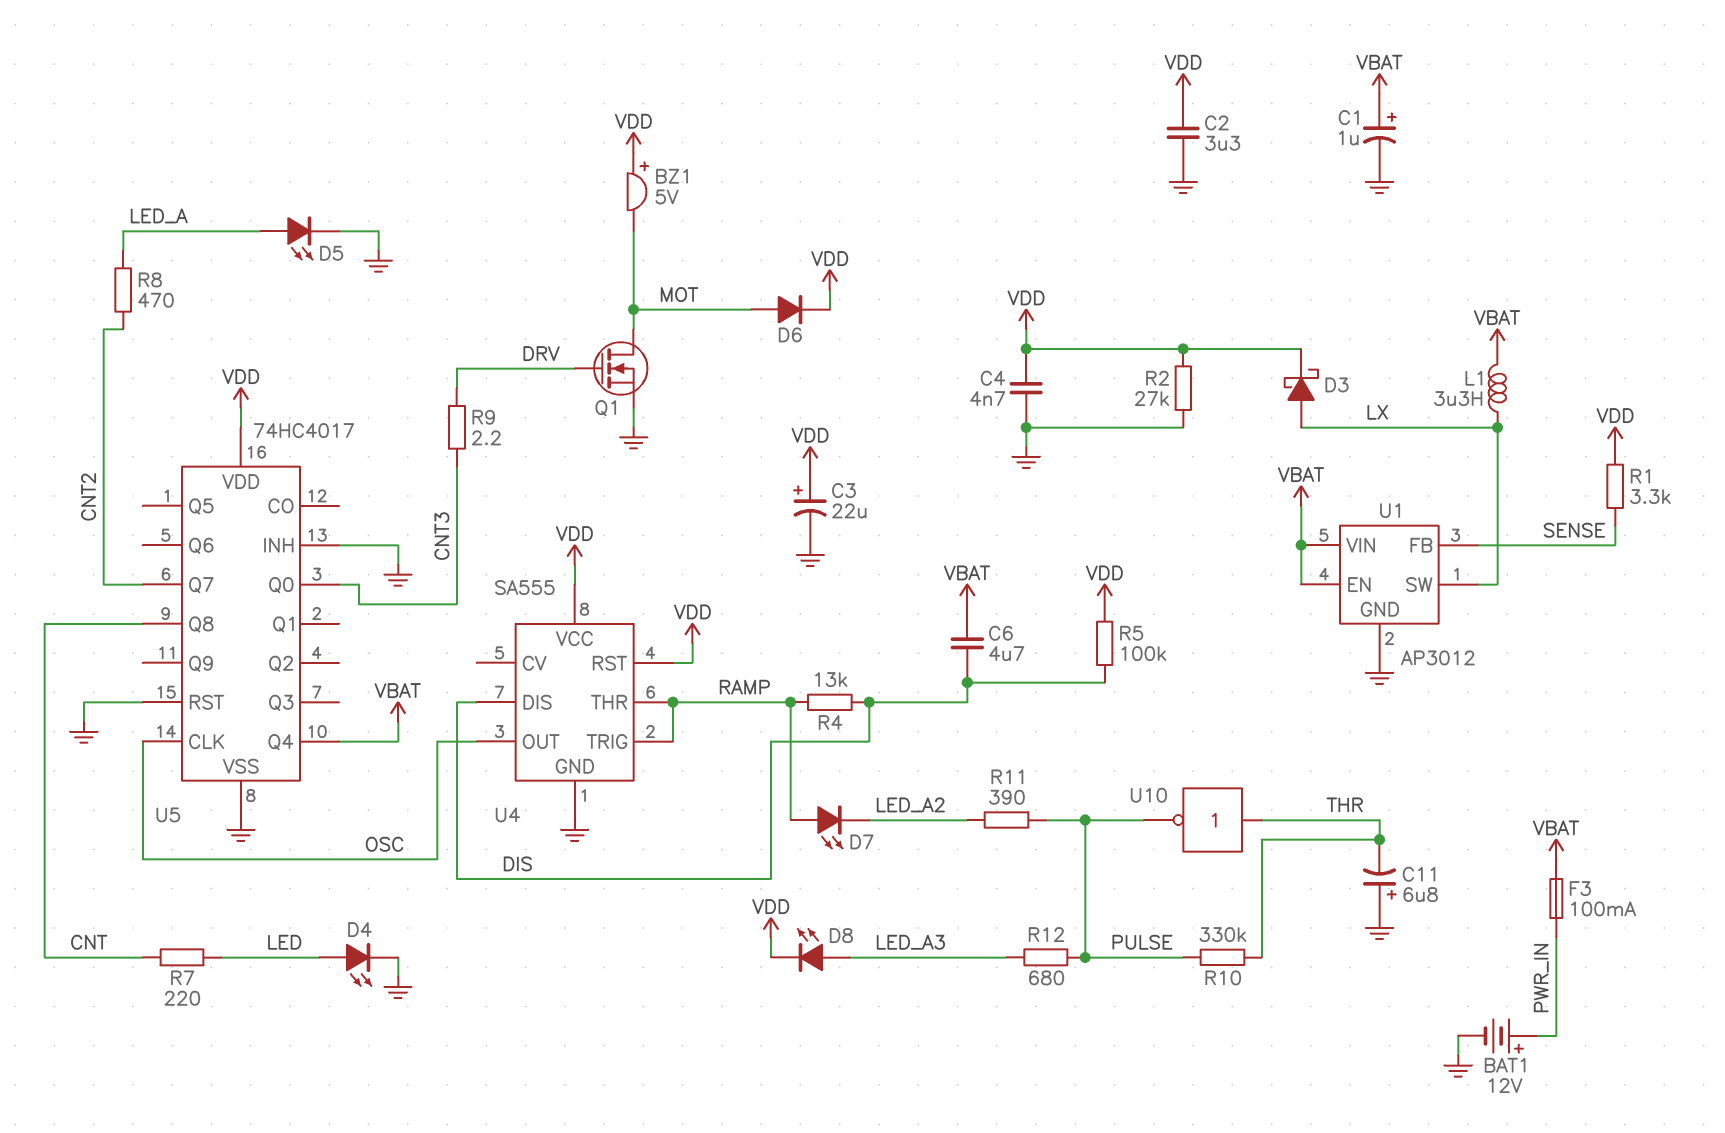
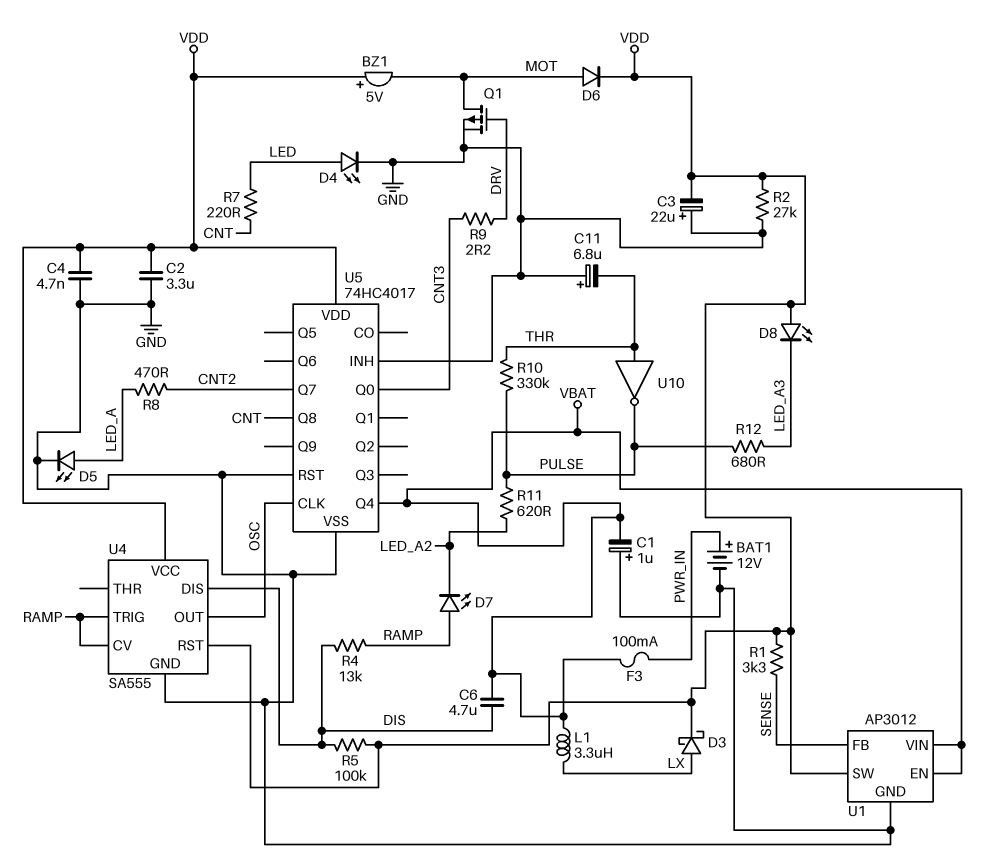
C1: 1uF (plus VBAT, minus GND) -> 1uF (plus GND, minus VBAT)
C3: 22uF (plus VDD, minus GND) -> 22uF (plus GND, minus VDD)
D8: LED (A LED_A3, K VDD) -> LED (A VDD, K LED_A3)
Q1: NMOS (G DRV, D MOT, S GND) -> PMOS (G DRV, D MOT, S GND)
R11: 390 (LED_A2, PULSE) -> 620 (LED_A2, PULSE)
U1 pin SW: LX -> VDD
U4 pin CV: none -> RAMP
U4 pin THR: RAMP -> none

